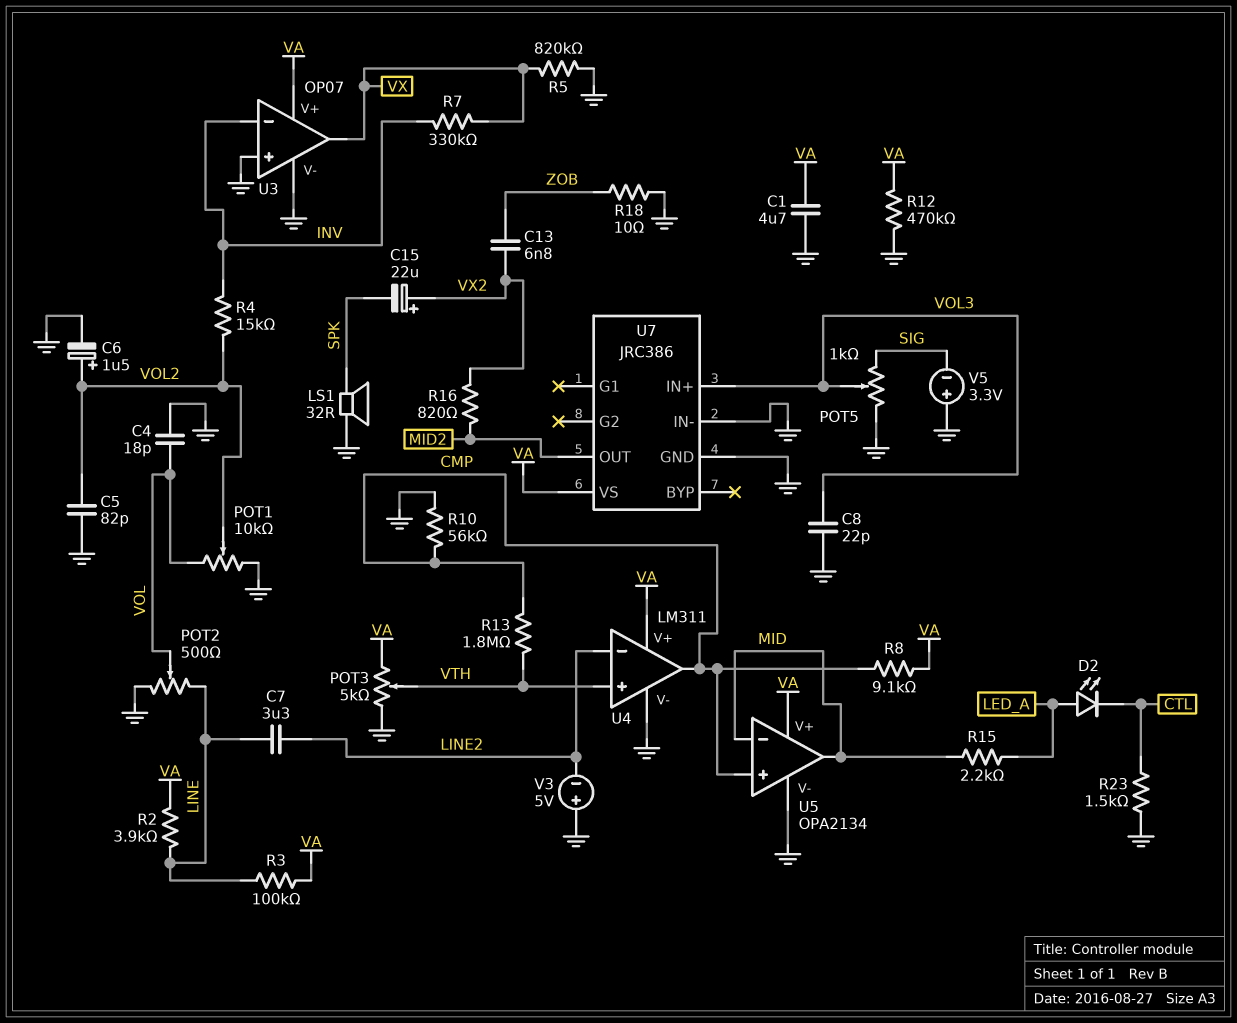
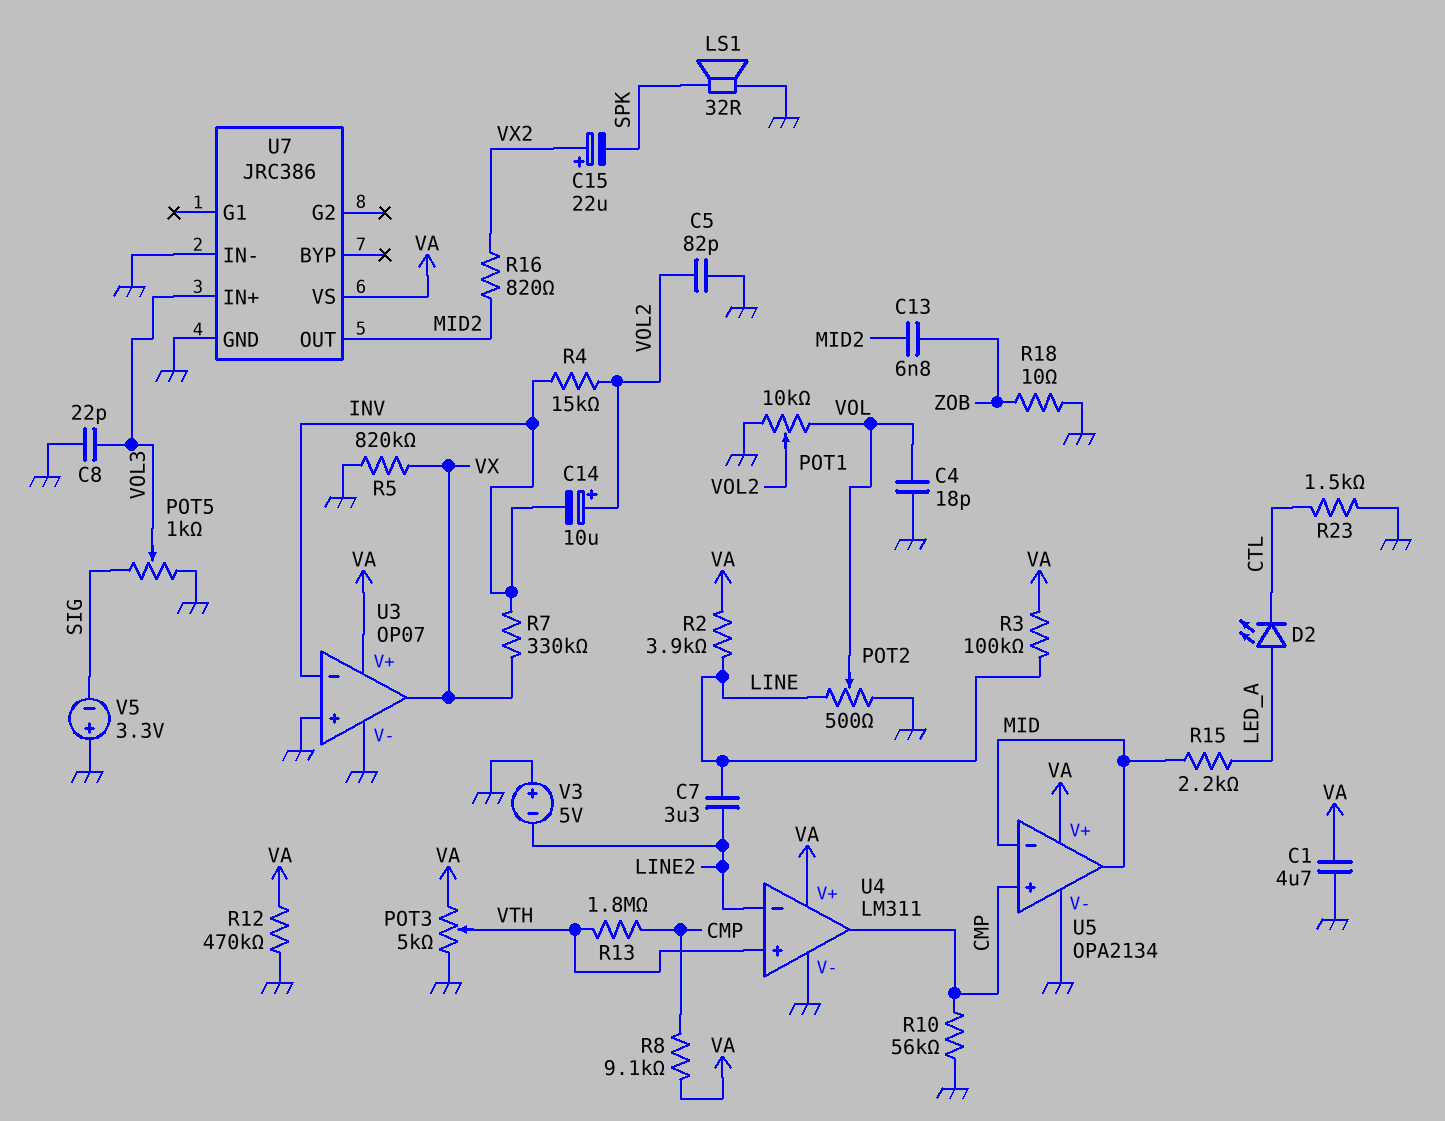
C6: 1.5uF (plus VOL2, minus GND) -> none
C13: 6.8nF (VX2, ZOB) -> 6.8nF (MID2, ZOB)
C14: none -> 10uF (plus VOL2, minus INV)

